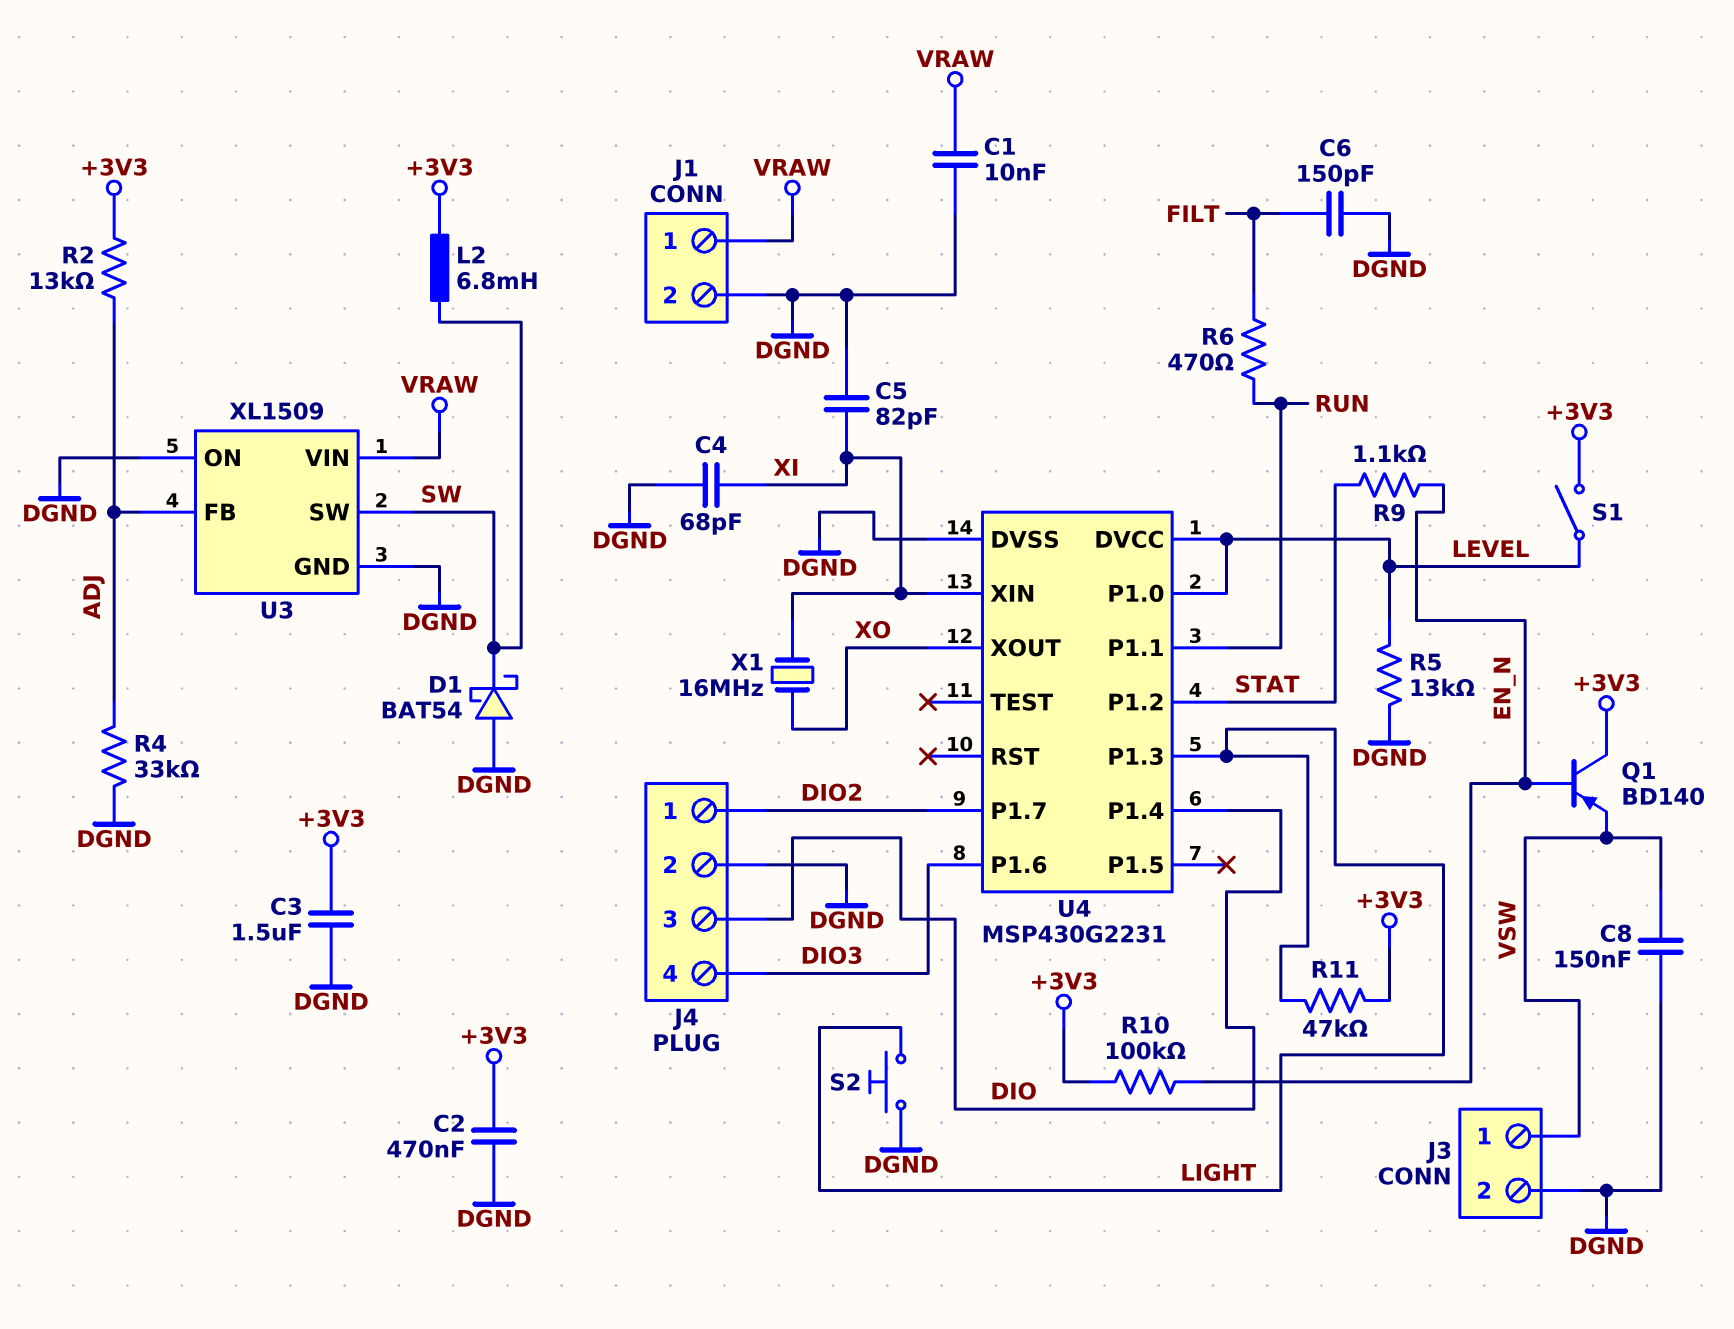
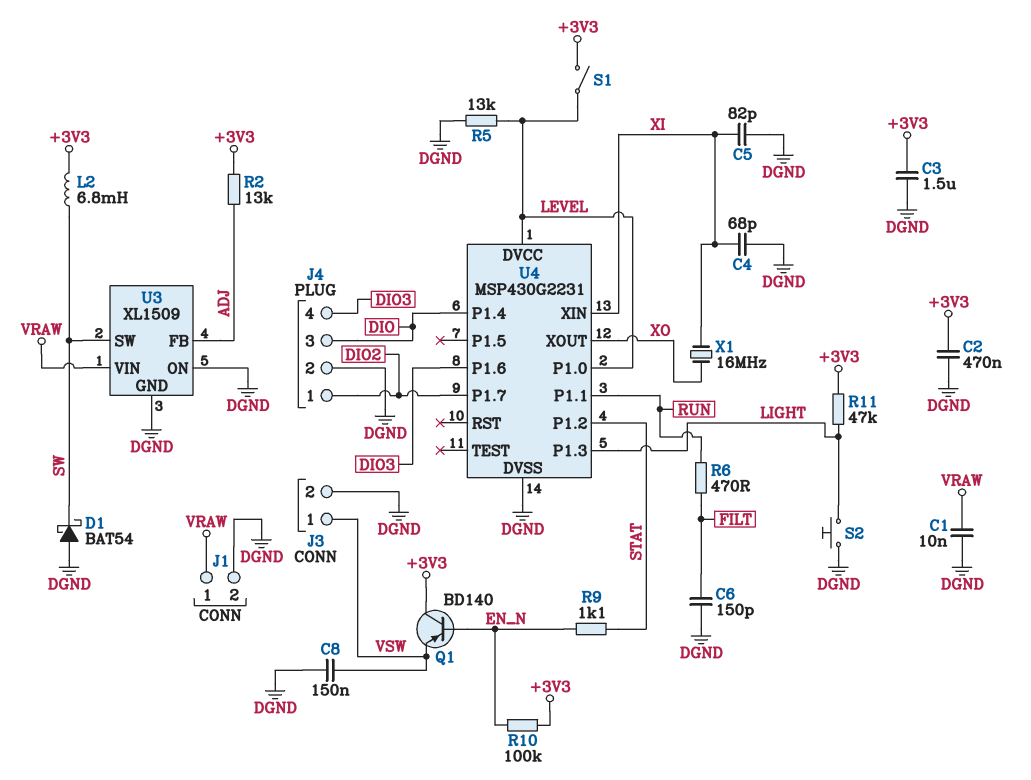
R4: 33k (ADJ, DGND) -> none

